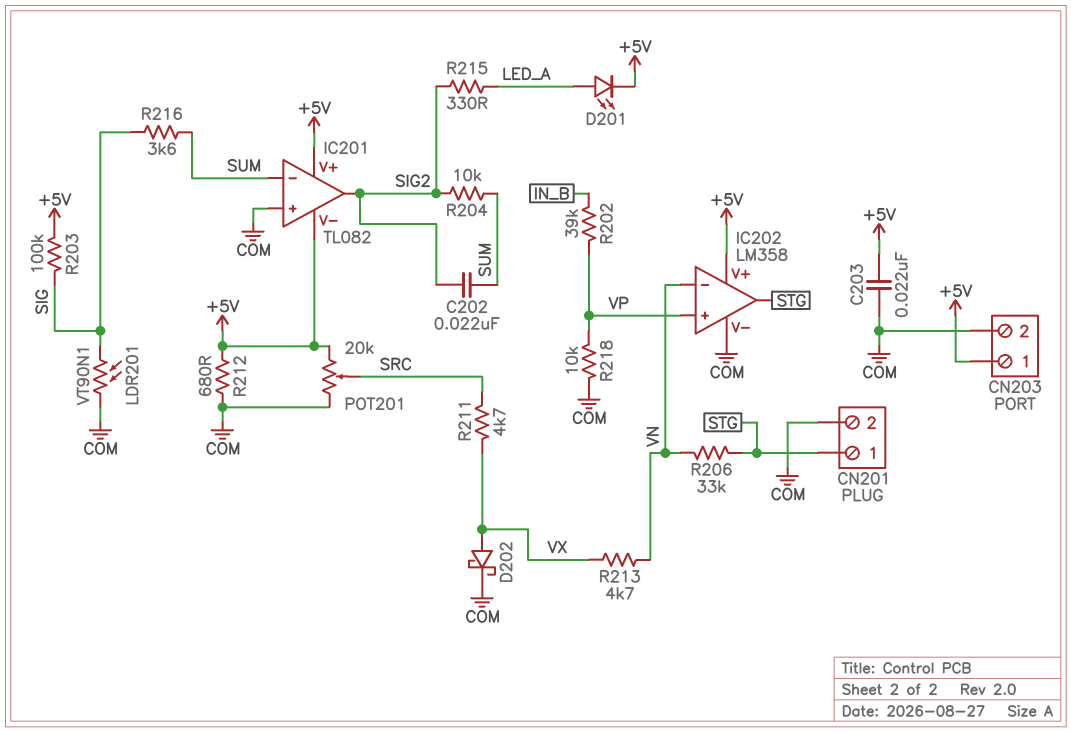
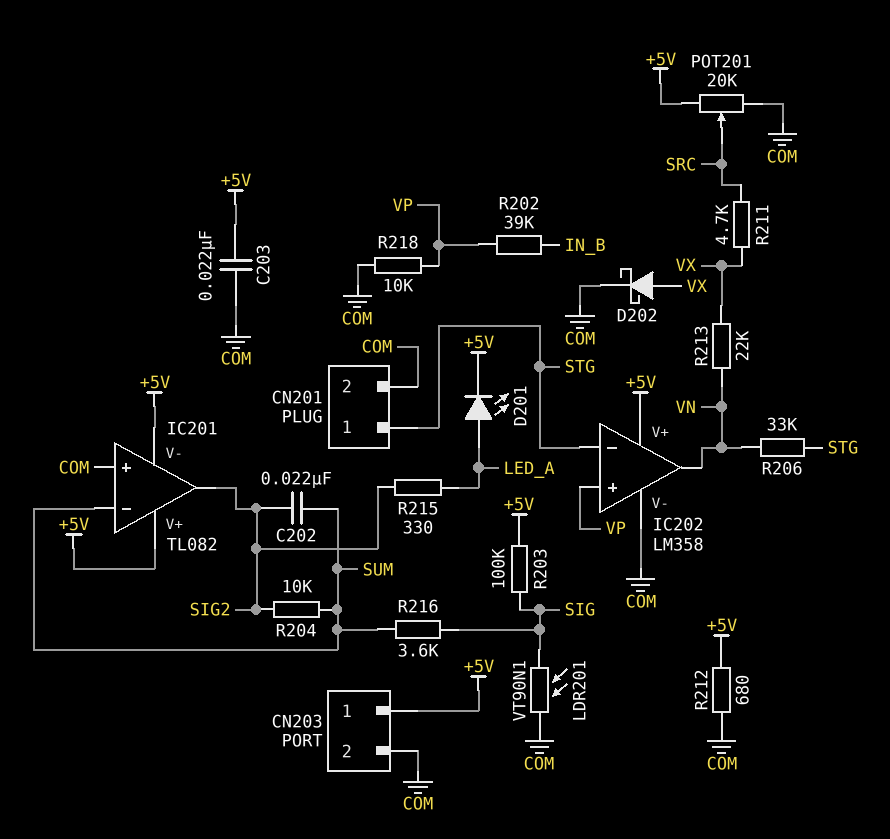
IC202 pin in-: VN -> STG
IC202 pin out: STG -> VN
R213: 4.7k (VN, VX) -> 22k (VN, VX)

